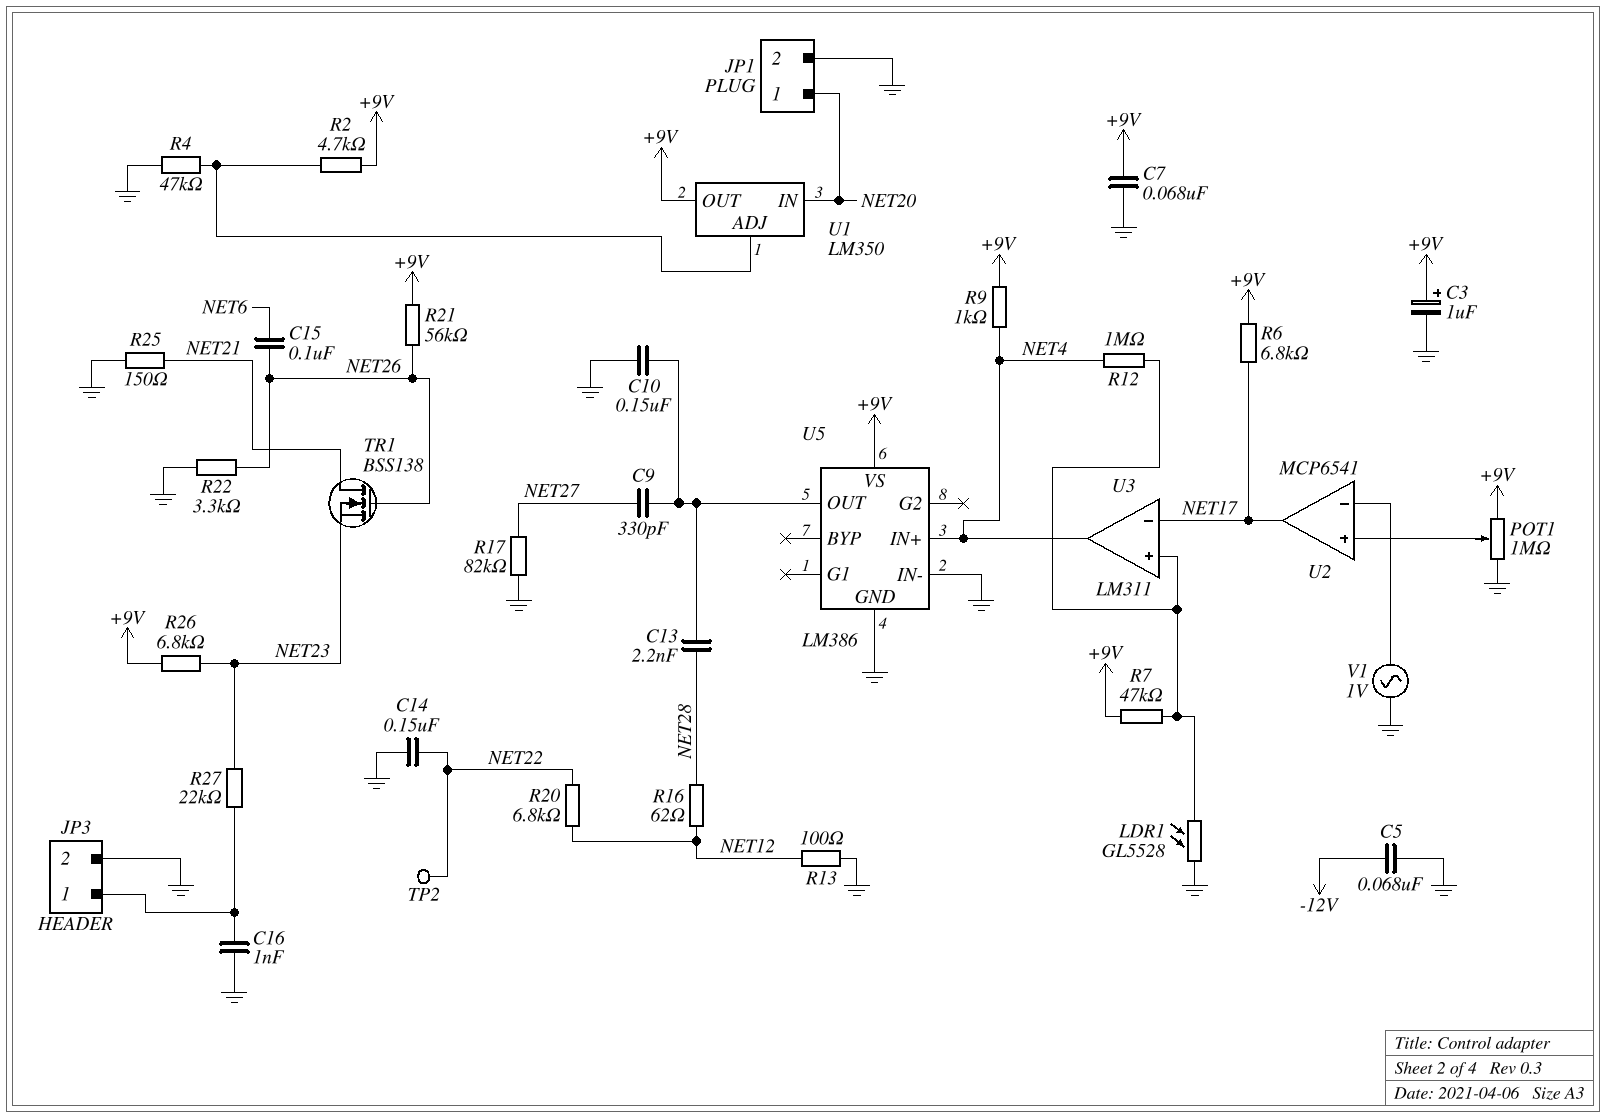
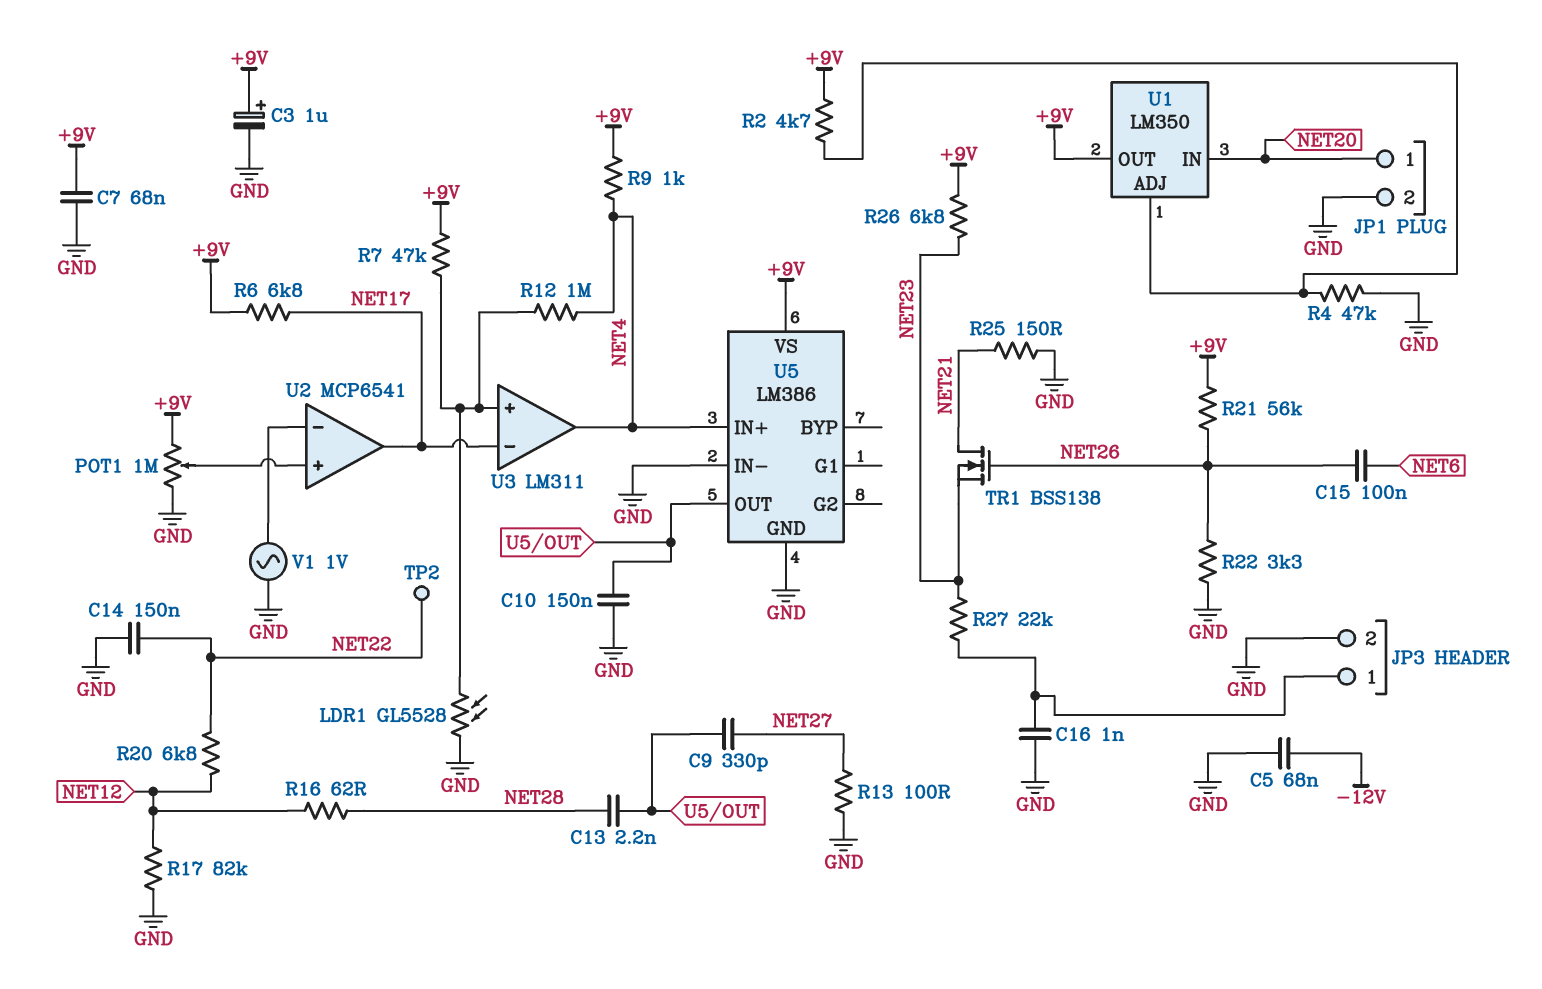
R13: 100 (GND, NET12) -> 100 (GND, NET27)
R17: 82k (GND, NET27) -> 82k (GND, NET12)

